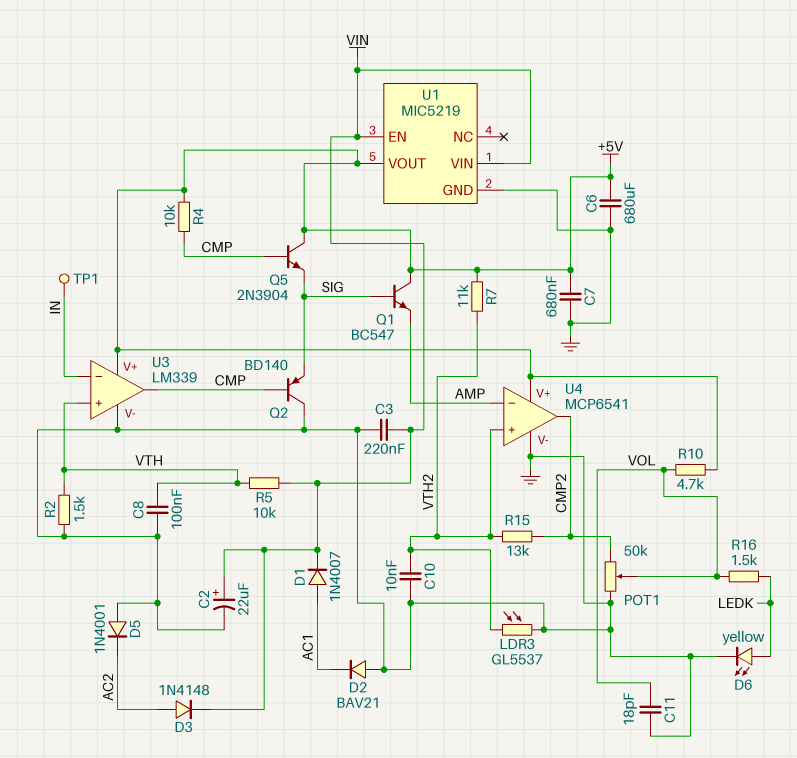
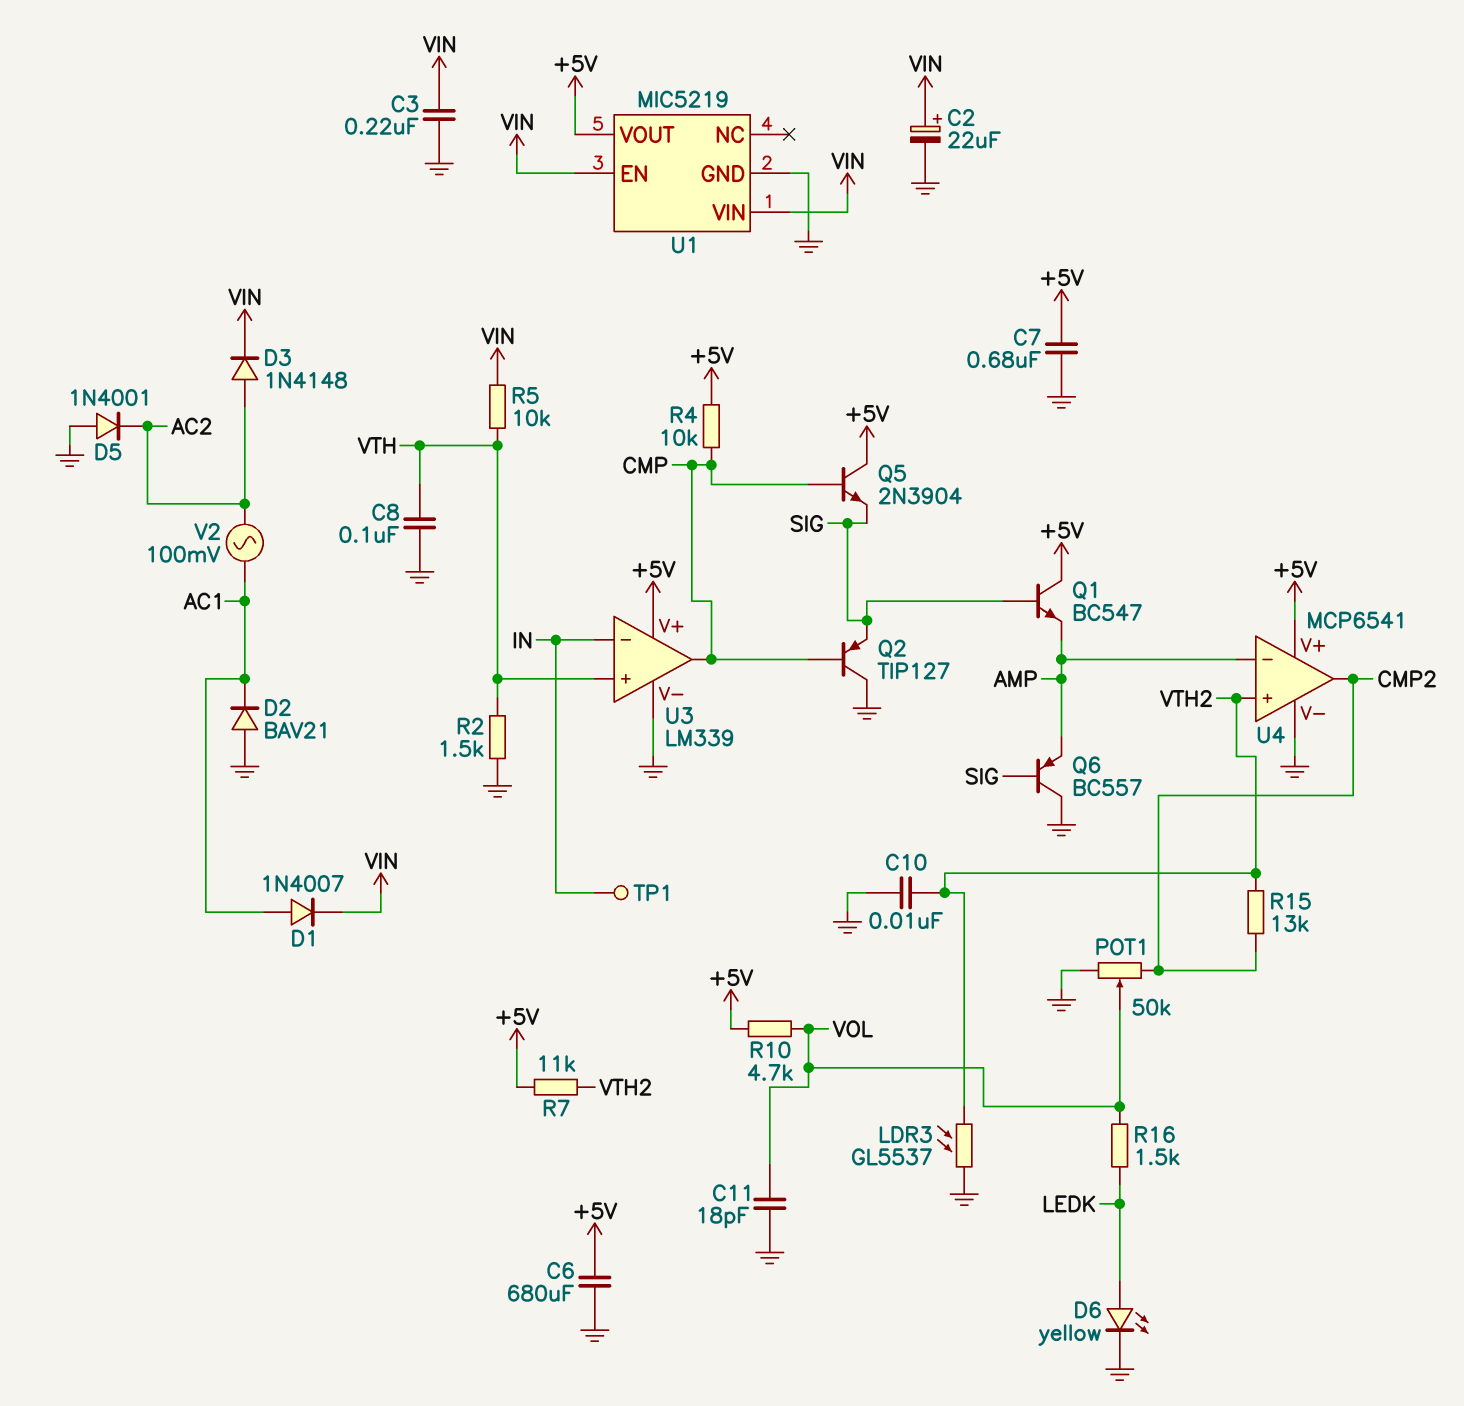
Q2: PNP BD140 (B CMP, C GND, E SIG) -> PNP TIP127 (B CMP, C GND, E SIG)
Q6: none -> PNP BC557 (B SIG, C GND, E AMP)
V2: none -> AC 100mV (AC1, AC2)

